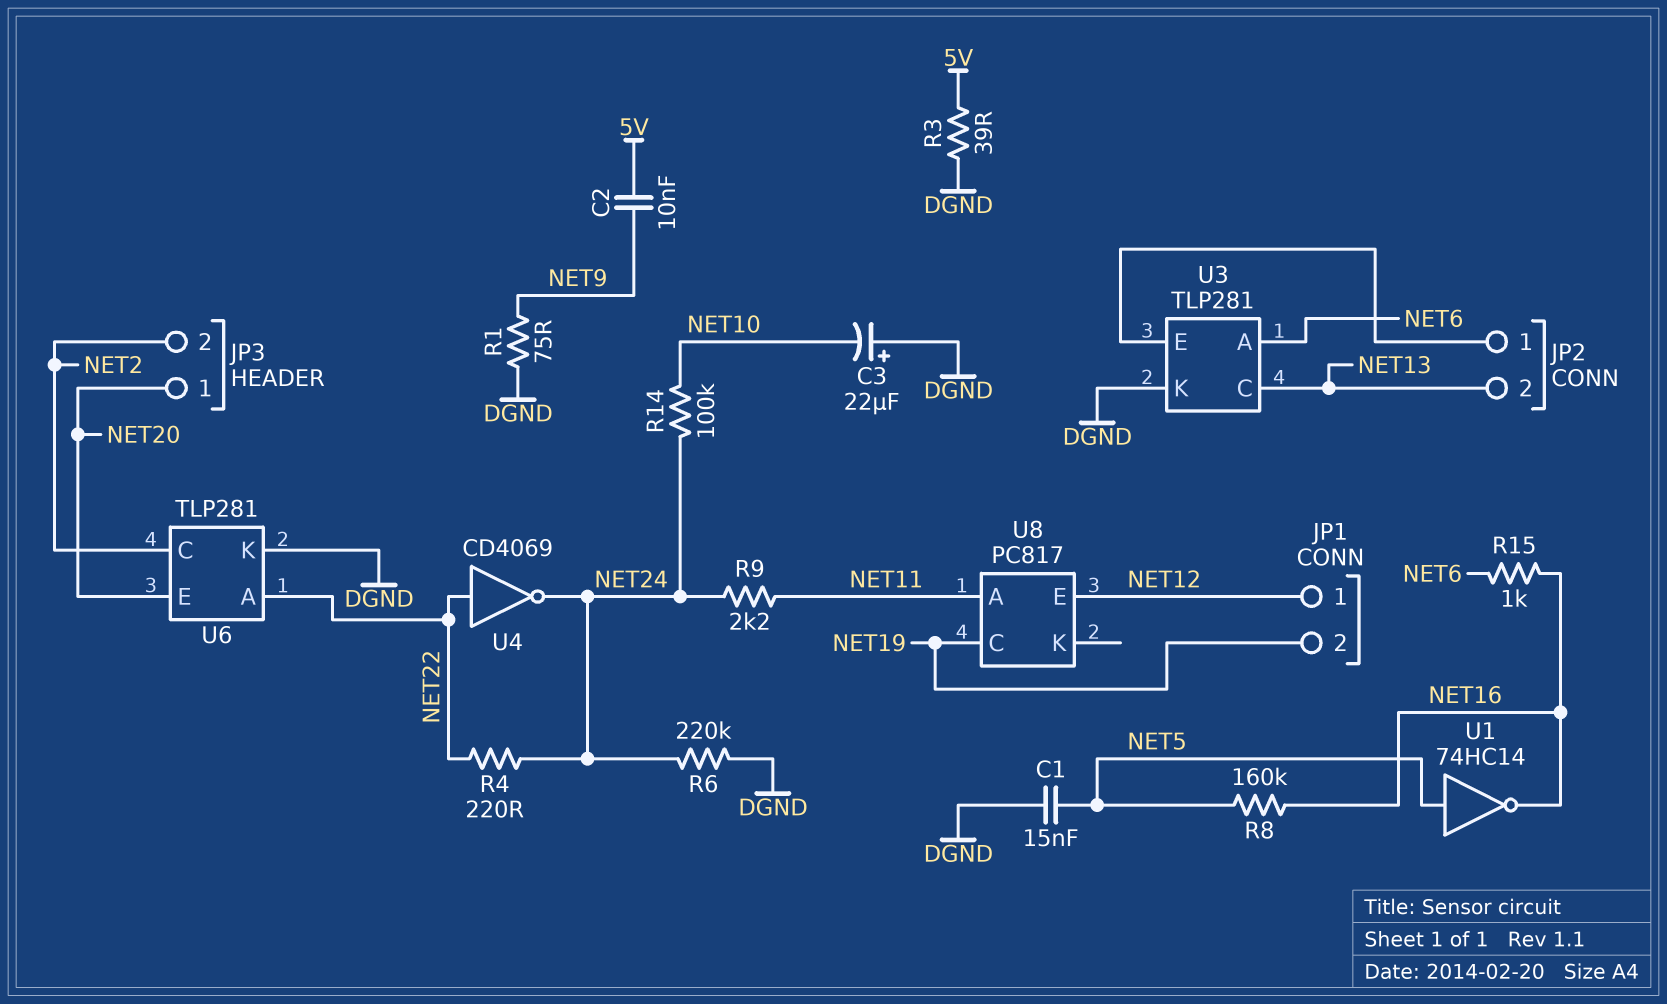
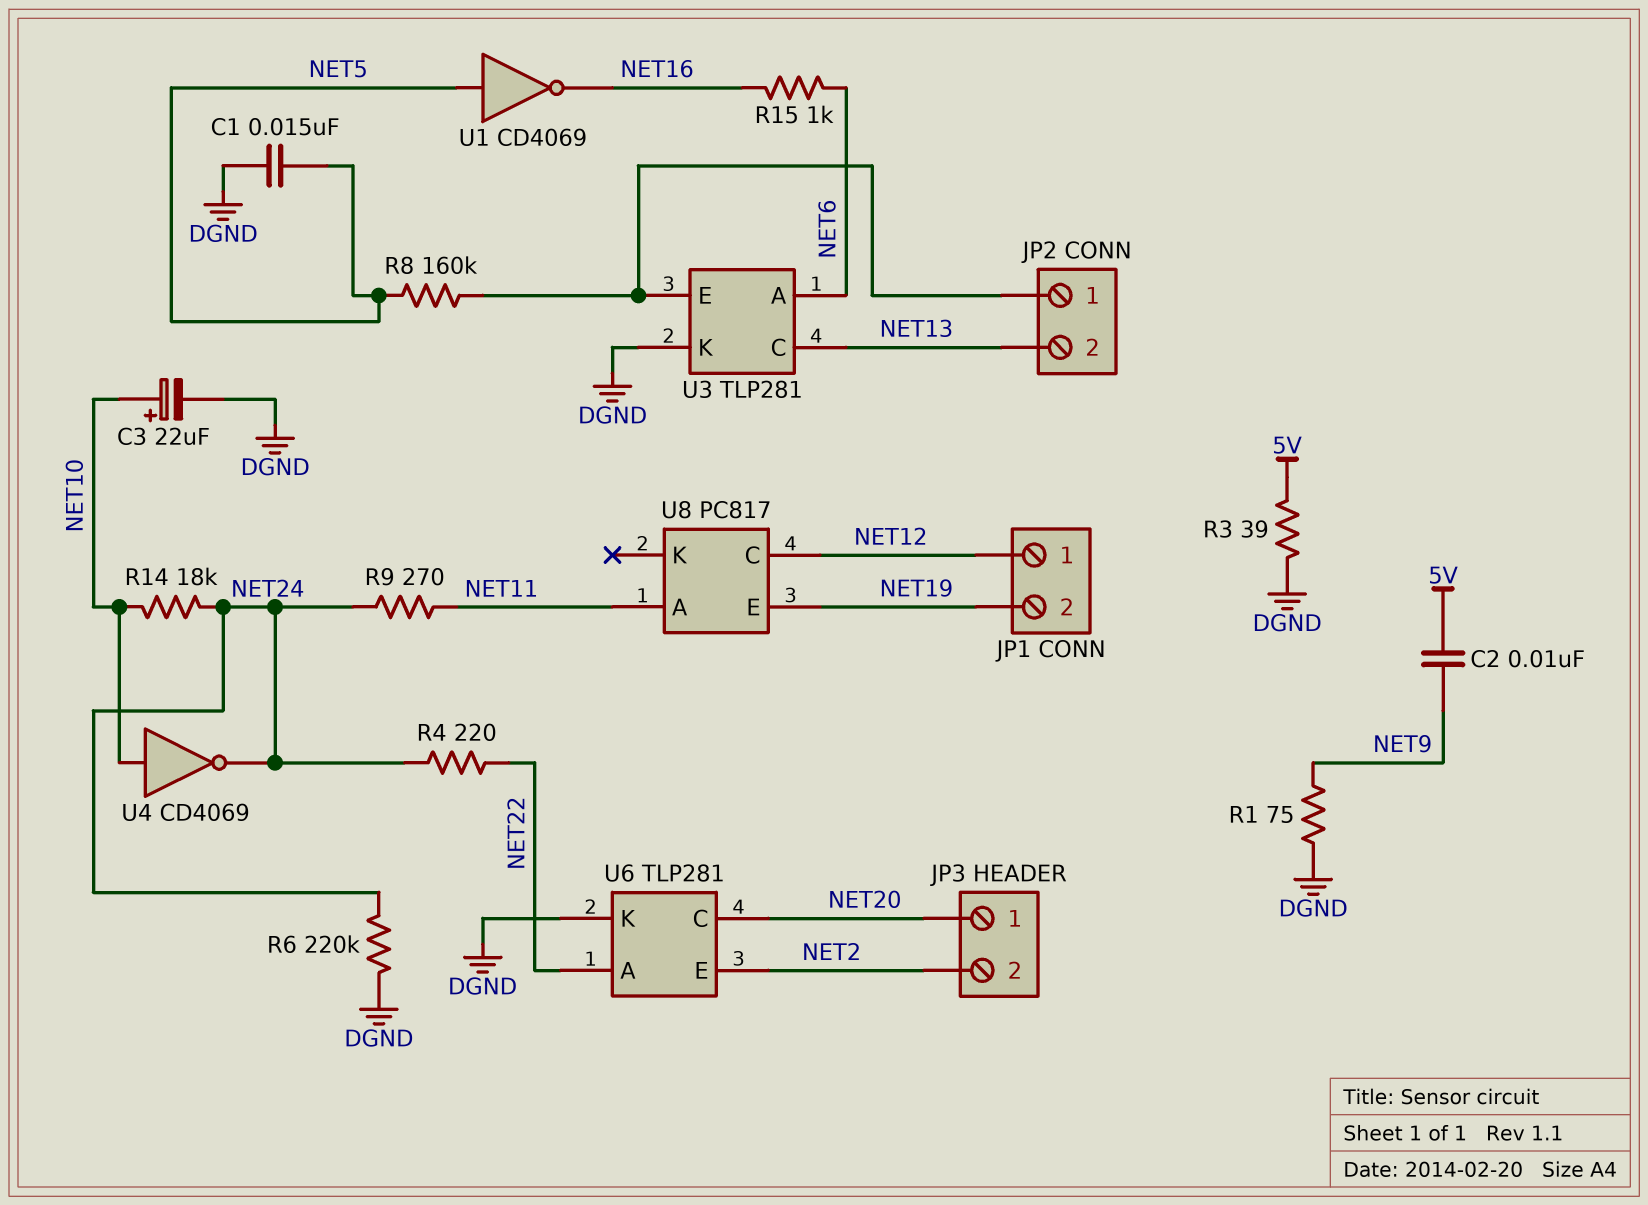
C3: 22uF (plus DGND, minus NET10) -> 22uF (plus NET10, minus DGND)
R8: 160k (NET5, NET16) -> 160k (JP2/1, NET5)
R9: 2.2k (NET11, NET24) -> 270 (NET11, NET24)
R14: 100k (NET10, NET24) -> 18k (NET10, NET24)
U1: NOT 74HC14 (in NET5, out NET16) -> NOT CD4069 (in NET5, out NET16)
U4: NOT CD4069 (in NET22, out NET24) -> NOT CD4069 (in NET10, out NET24)
U6 pin C: NET2 -> NET20
U6 pin E: NET20 -> NET2
U8 pin C: NET19 -> NET12
U8 pin E: NET12 -> NET19

